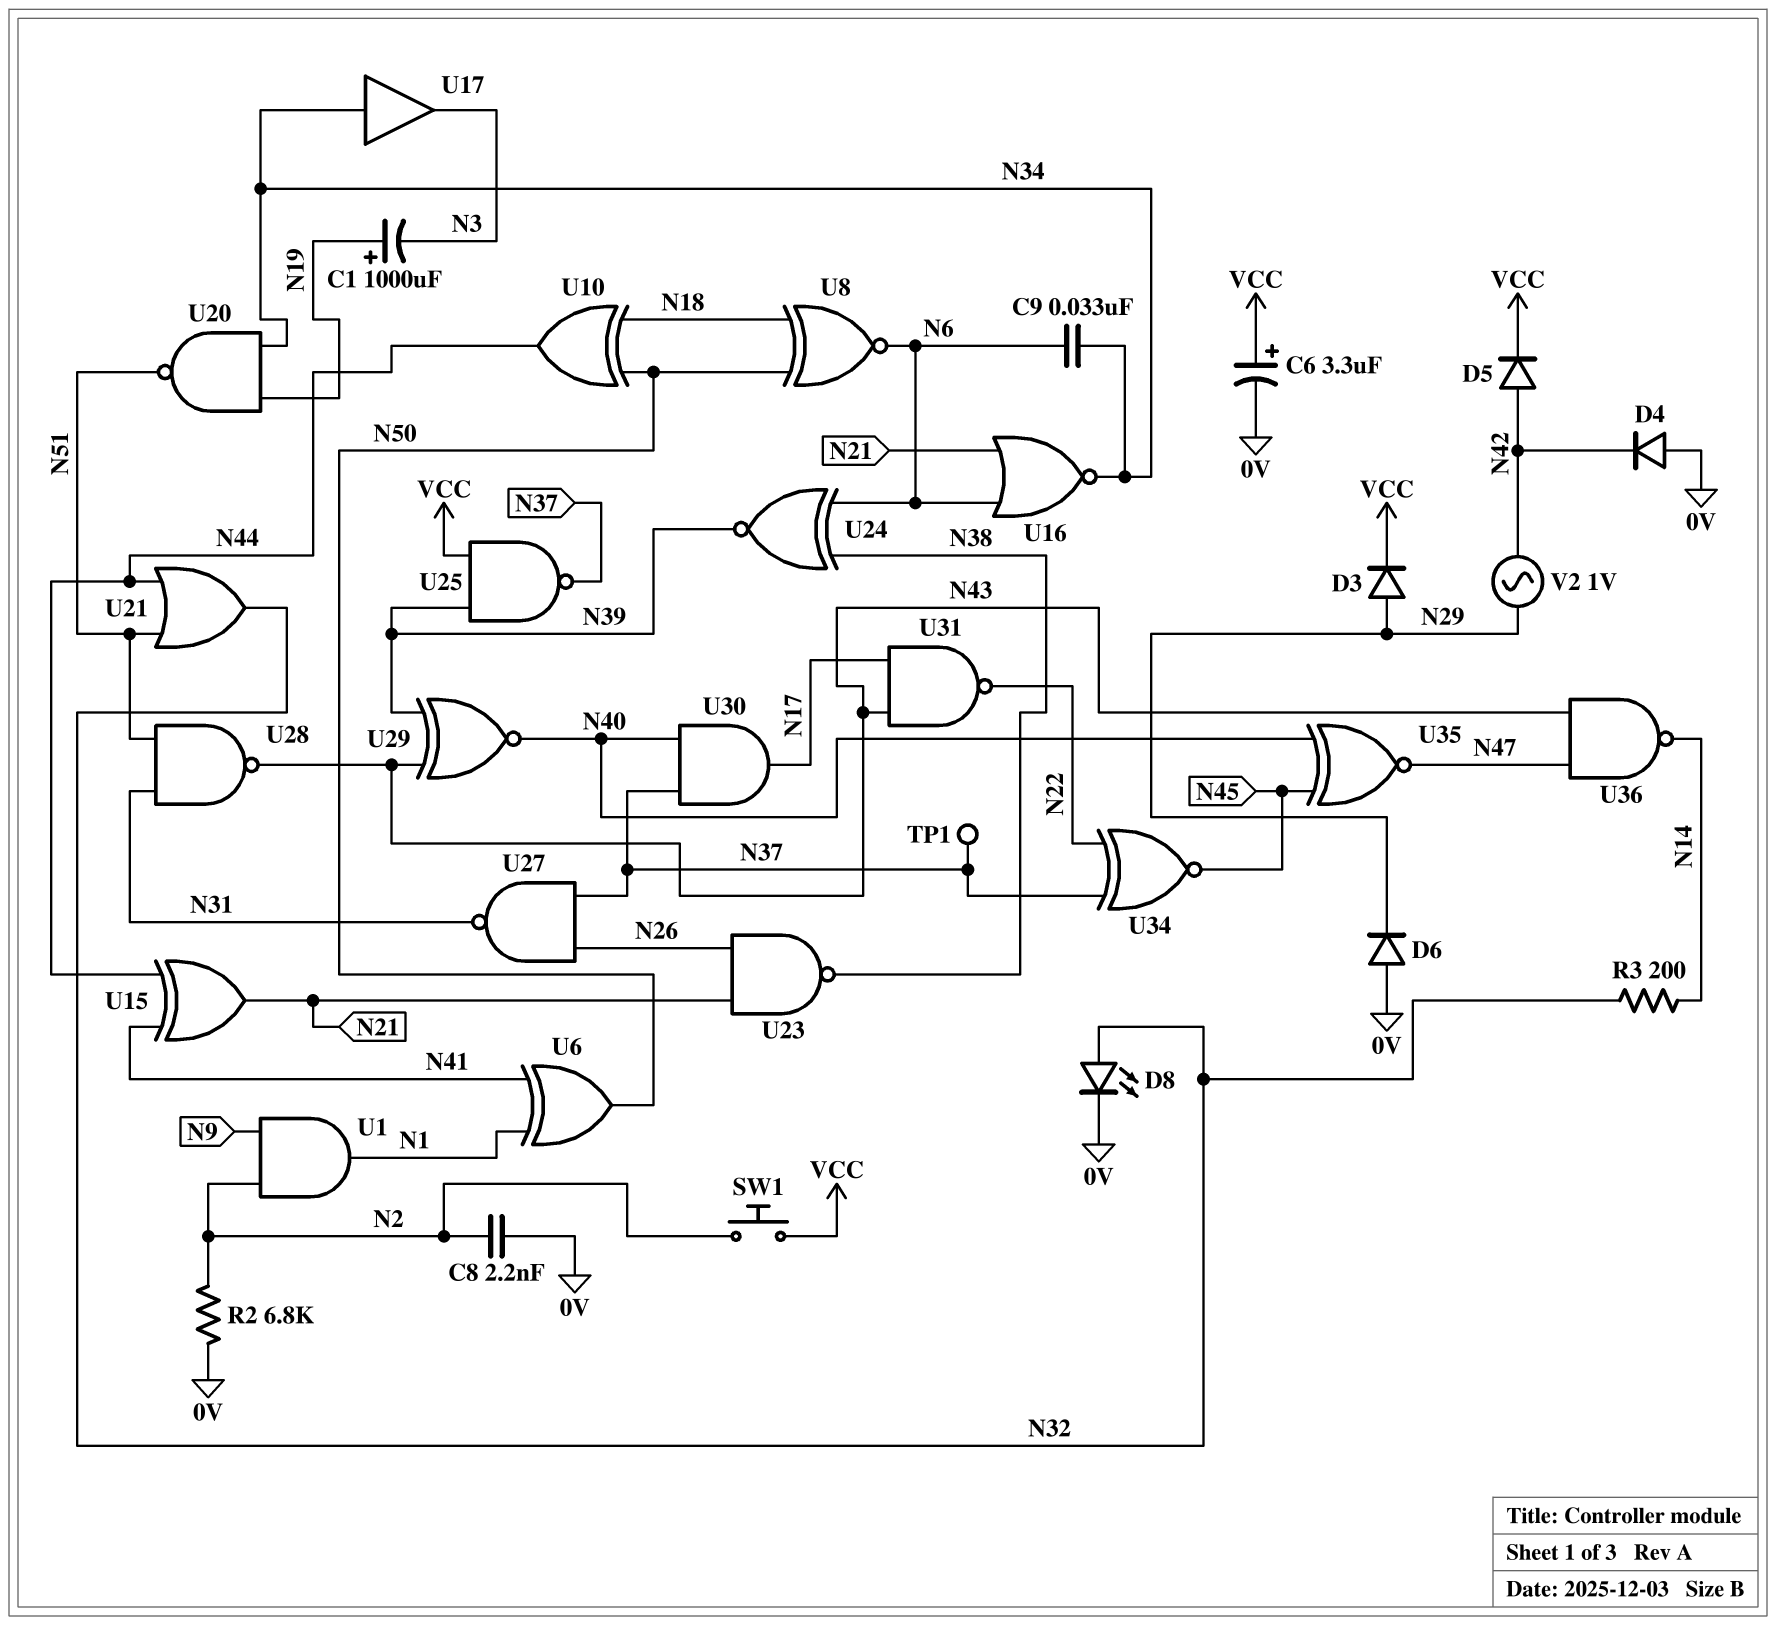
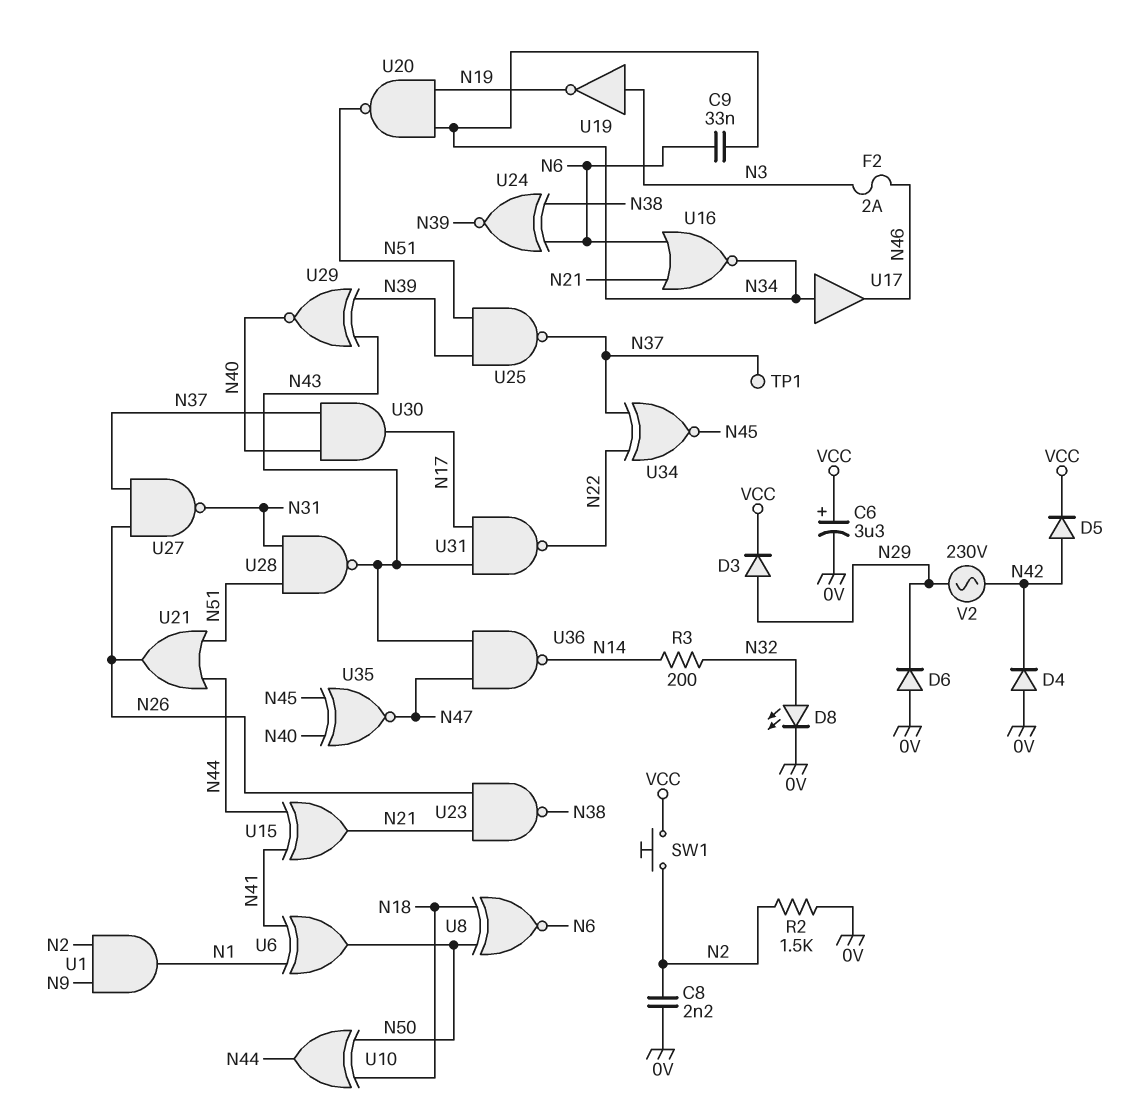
C1: 1000uF (plus N19, minus N3) -> none
F2: none -> 2A (N3, N46)
R2: 6.8k (0V, N2) -> 1.5k (0V, N2)
U17: buffer (in N34, out N3) -> buffer (in N34, out N46)
U19: none -> NOT (in N3, out N19)
U21: OR (in N44, in N51, out N32) -> OR (in N44, in N51, out N26)
U25: NAND (in N39, in VCC, out N37) -> NAND (in N39, in N51, out N37)
V2: AC 1V (N29, N42) -> AC 230V (N29, N42)

